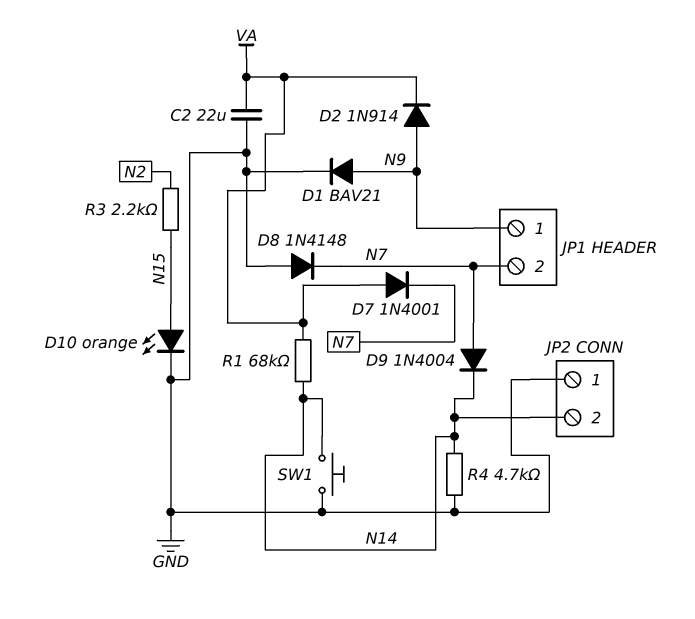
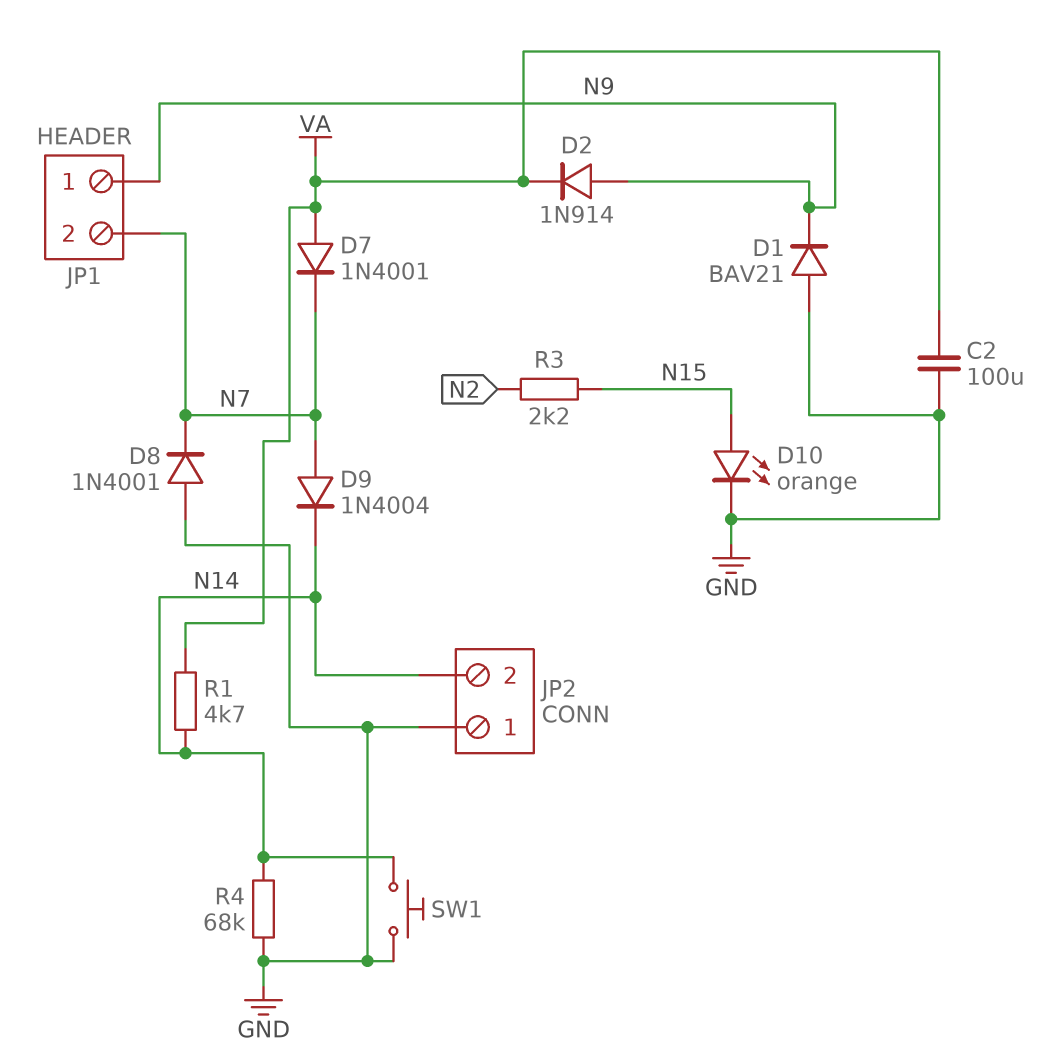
C2: 22uF (GND, VA) -> 100uF (GND, VA)
D1: diode BAV21 (A N9, K GND) -> diode BAV21 (A GND, K N9)
D8: diode 1N4148 (A GND, K N7) -> diode 1N4001 (A GND, K N7)
R1: 68k (N14, VA) -> 4.7k (N14, VA)
R4: 4.7k (GND, N14) -> 68k (GND, N14)

